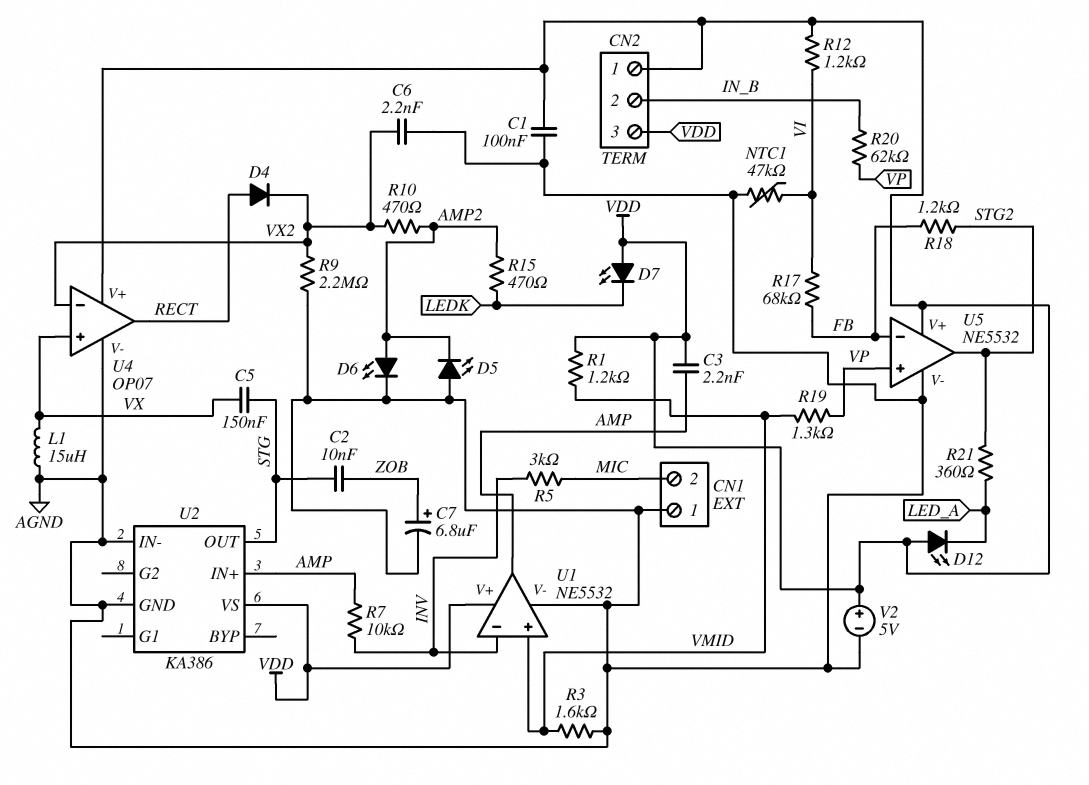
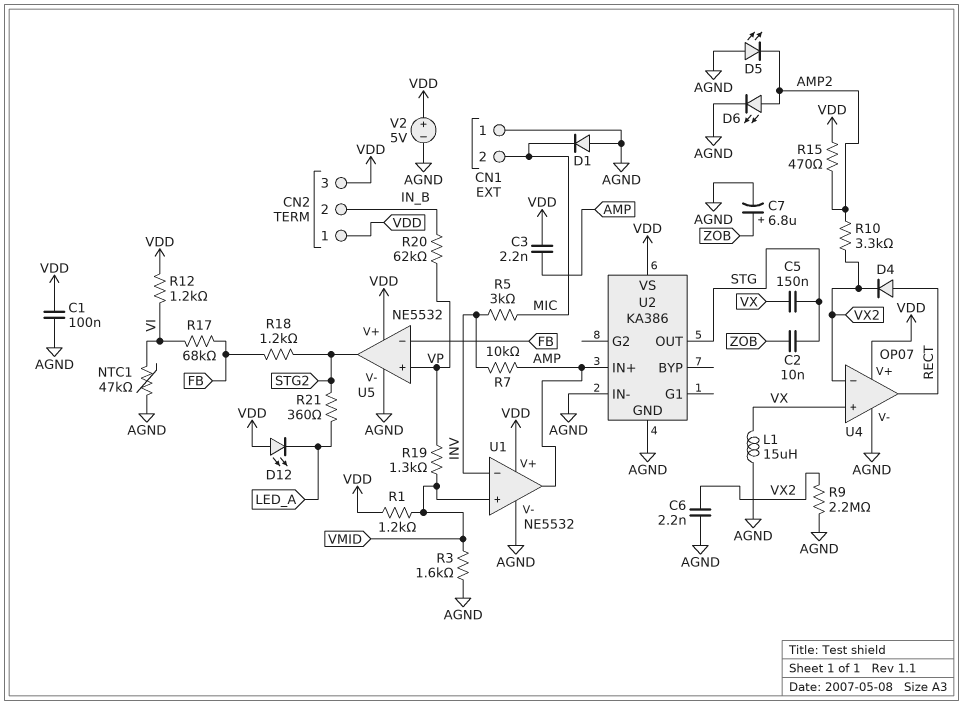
D1: none -> diode (A AGND, K MIC)
D7: LED (A VDD, K LEDK) -> none
R10: 470 (AMP2, VX2) -> 3.3k (AMP2, VX2)
R15: 470 (AMP2, LEDK) -> 470 (AMP2, VDD)

